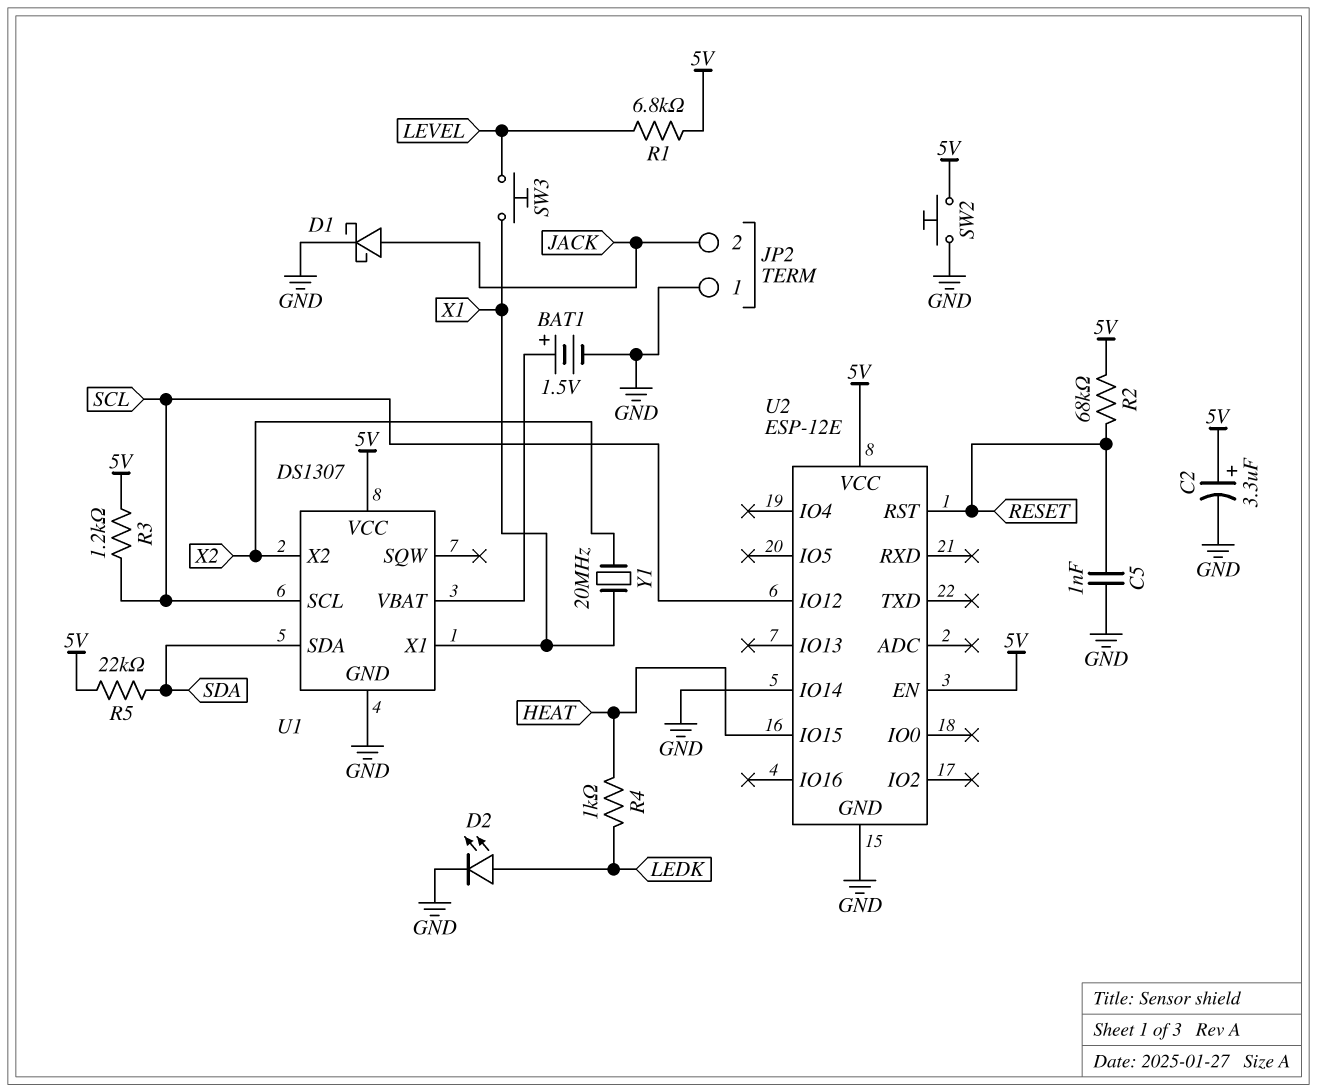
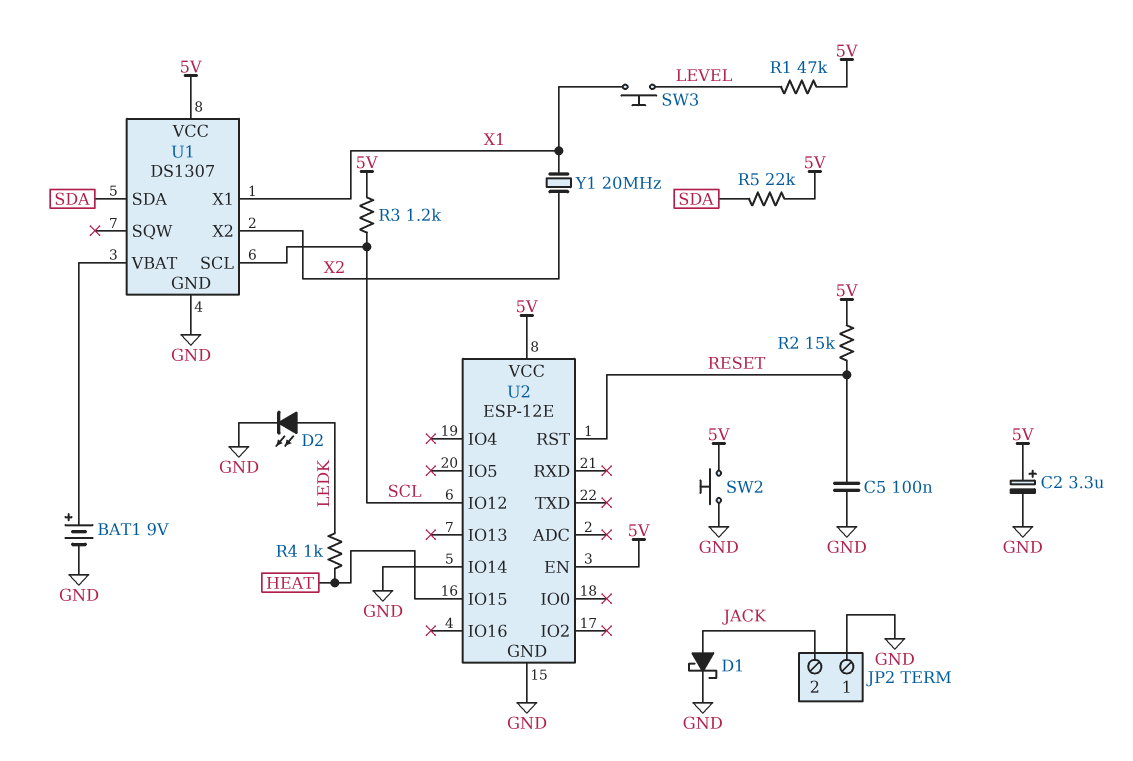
BAT1: 1.5V (plus U1/VBAT, minus GND) -> 9V (plus U1/VBAT, minus GND)
C5: 1nF (GND, RESET) -> 100nF (GND, RESET)
R1: 6.8k (5V, LEVEL) -> 47k (5V, LEVEL)
R2: 68k (5V, RESET) -> 15k (5V, RESET)

